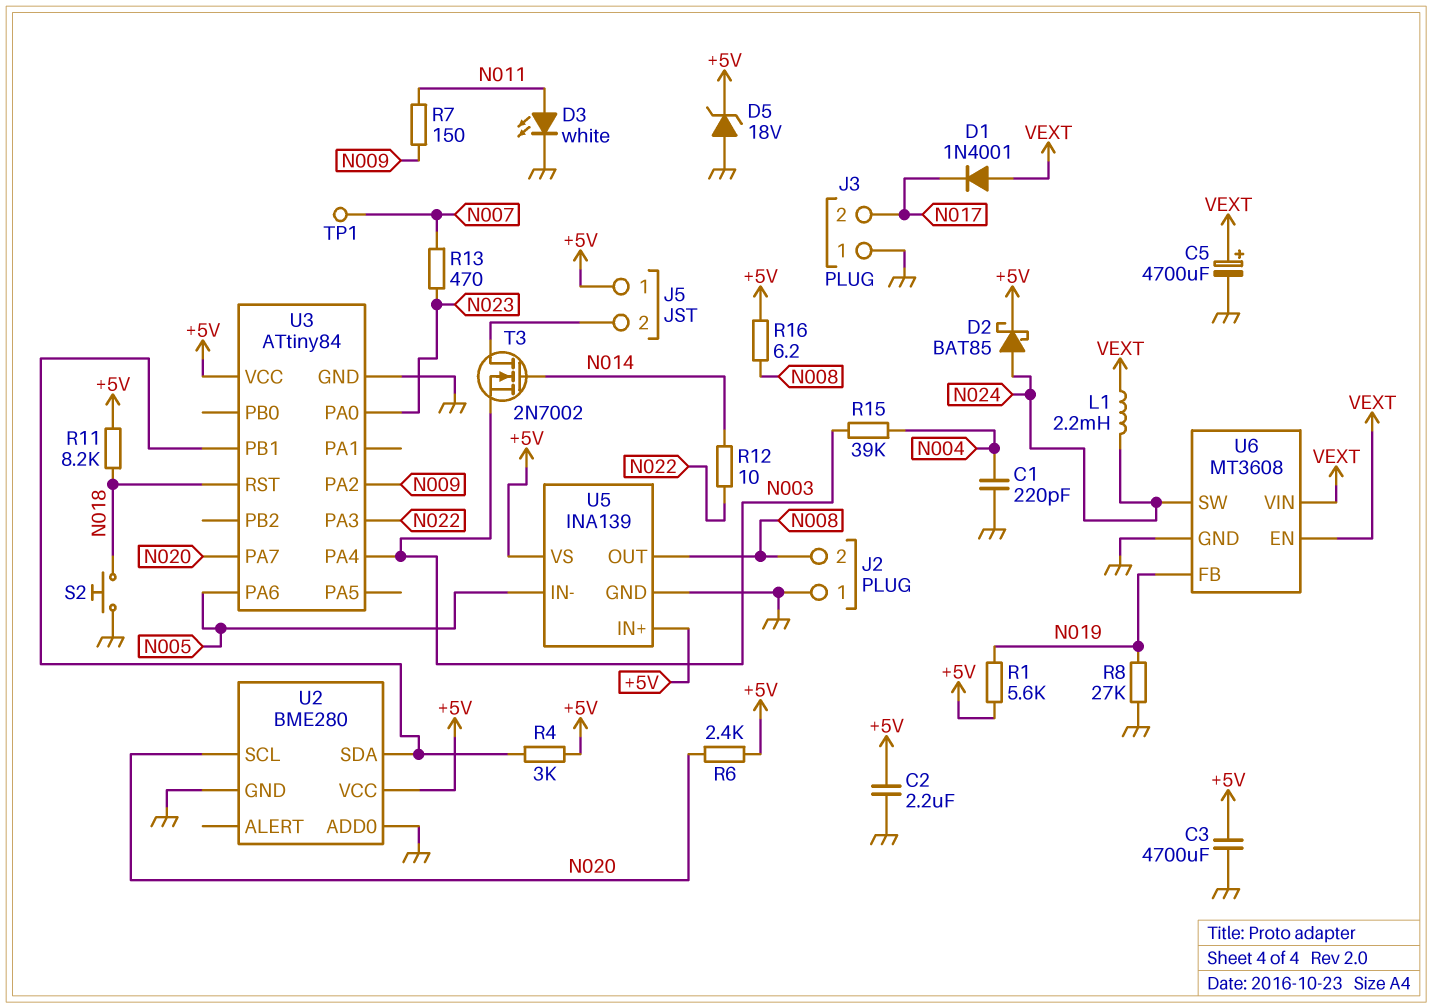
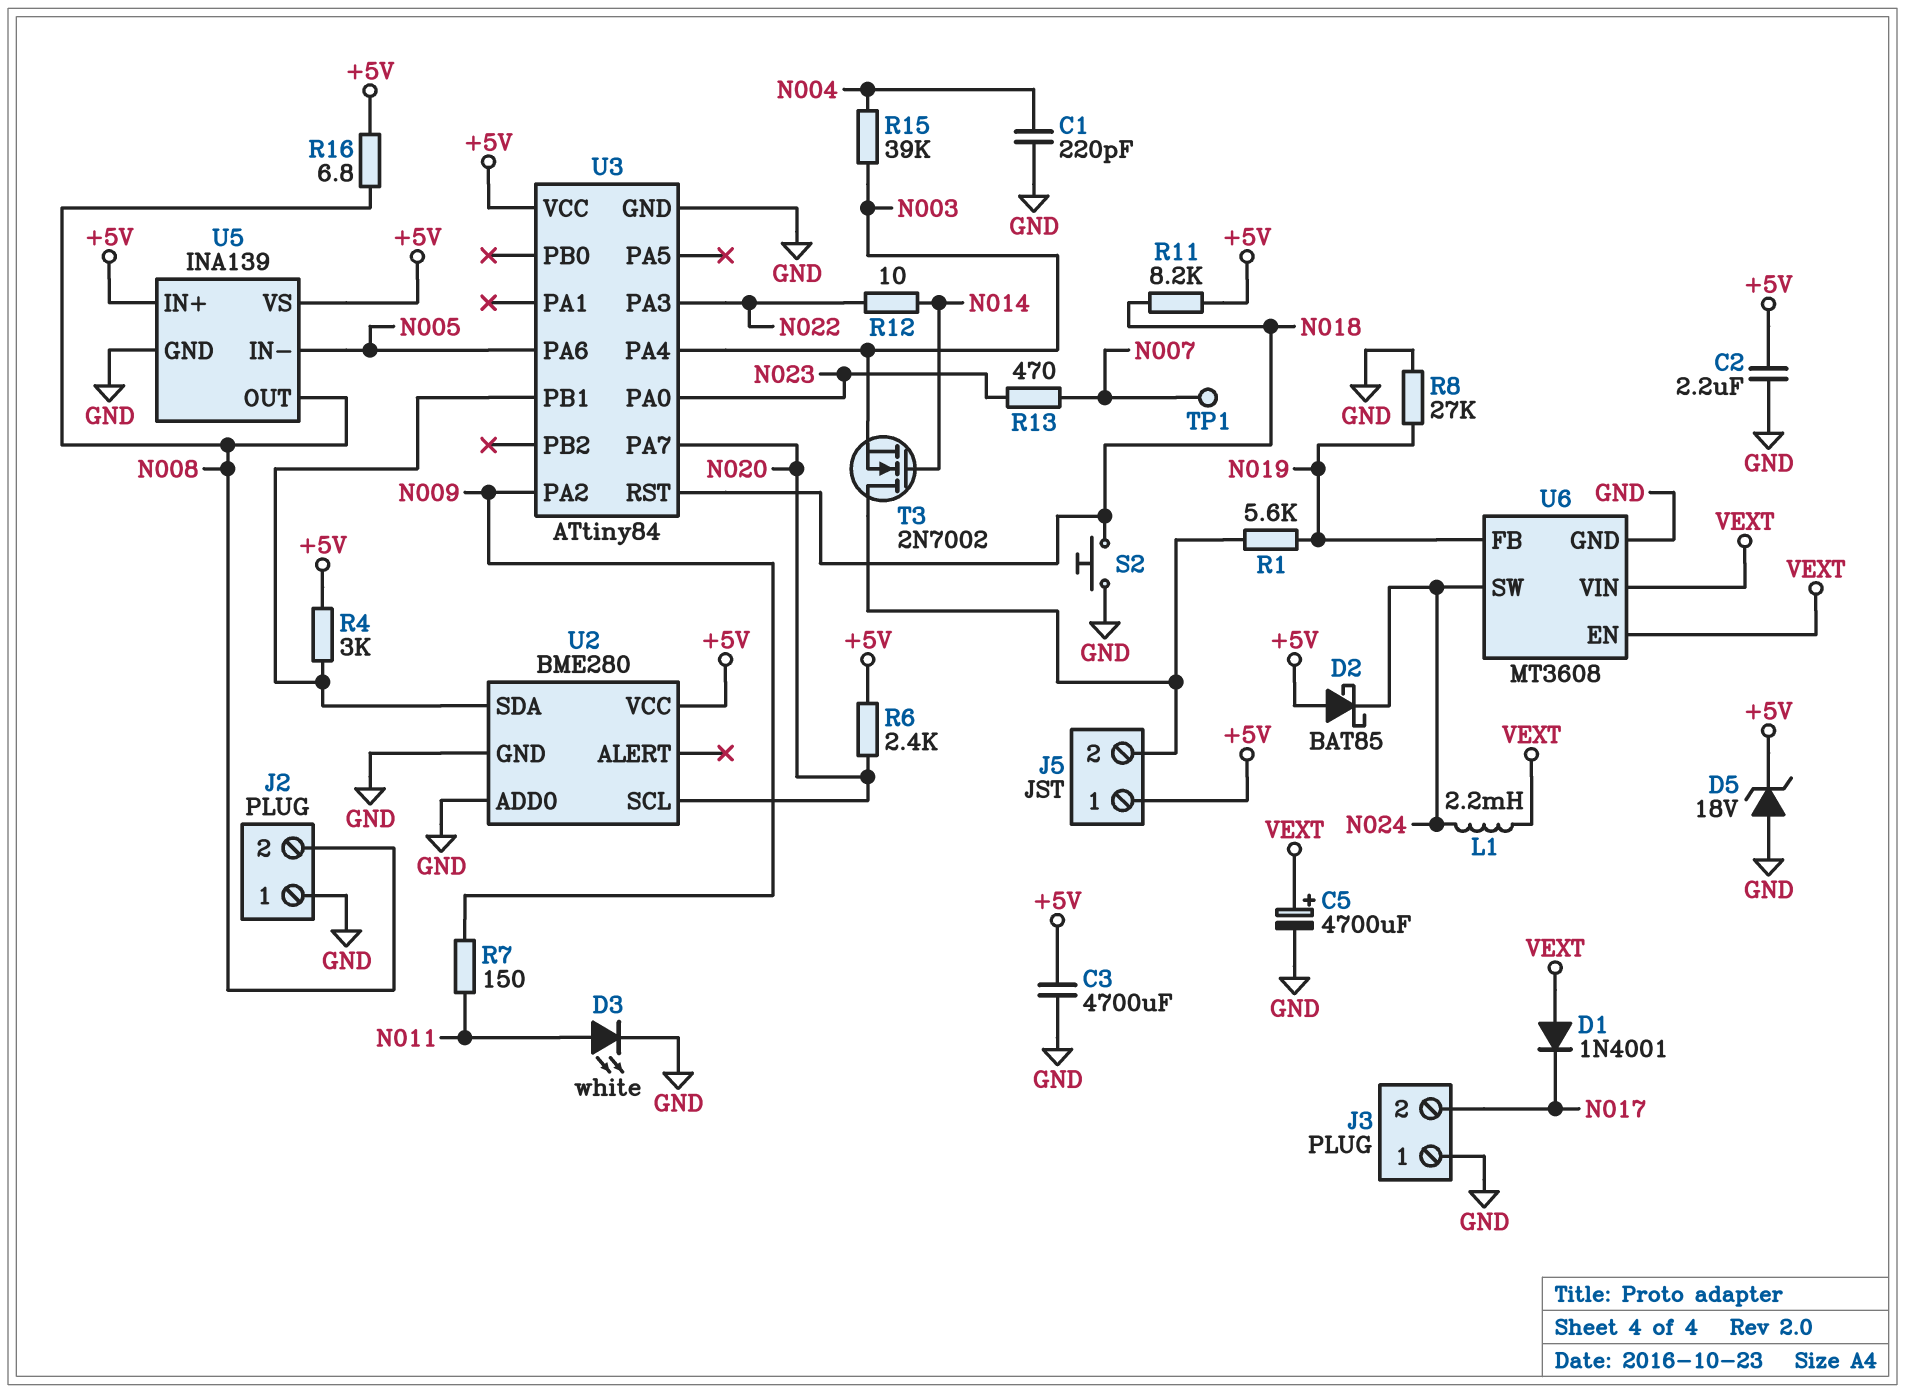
D2: schottky BAT85 (A N024, K +5V) -> schottky BAT85 (A +5V, K N024)
R1: 5.6k (+5V, N019) -> 5.6k (J5/2, N019)
R16: 6.2 (+5V, N008) -> 6.8 (+5V, N008)

